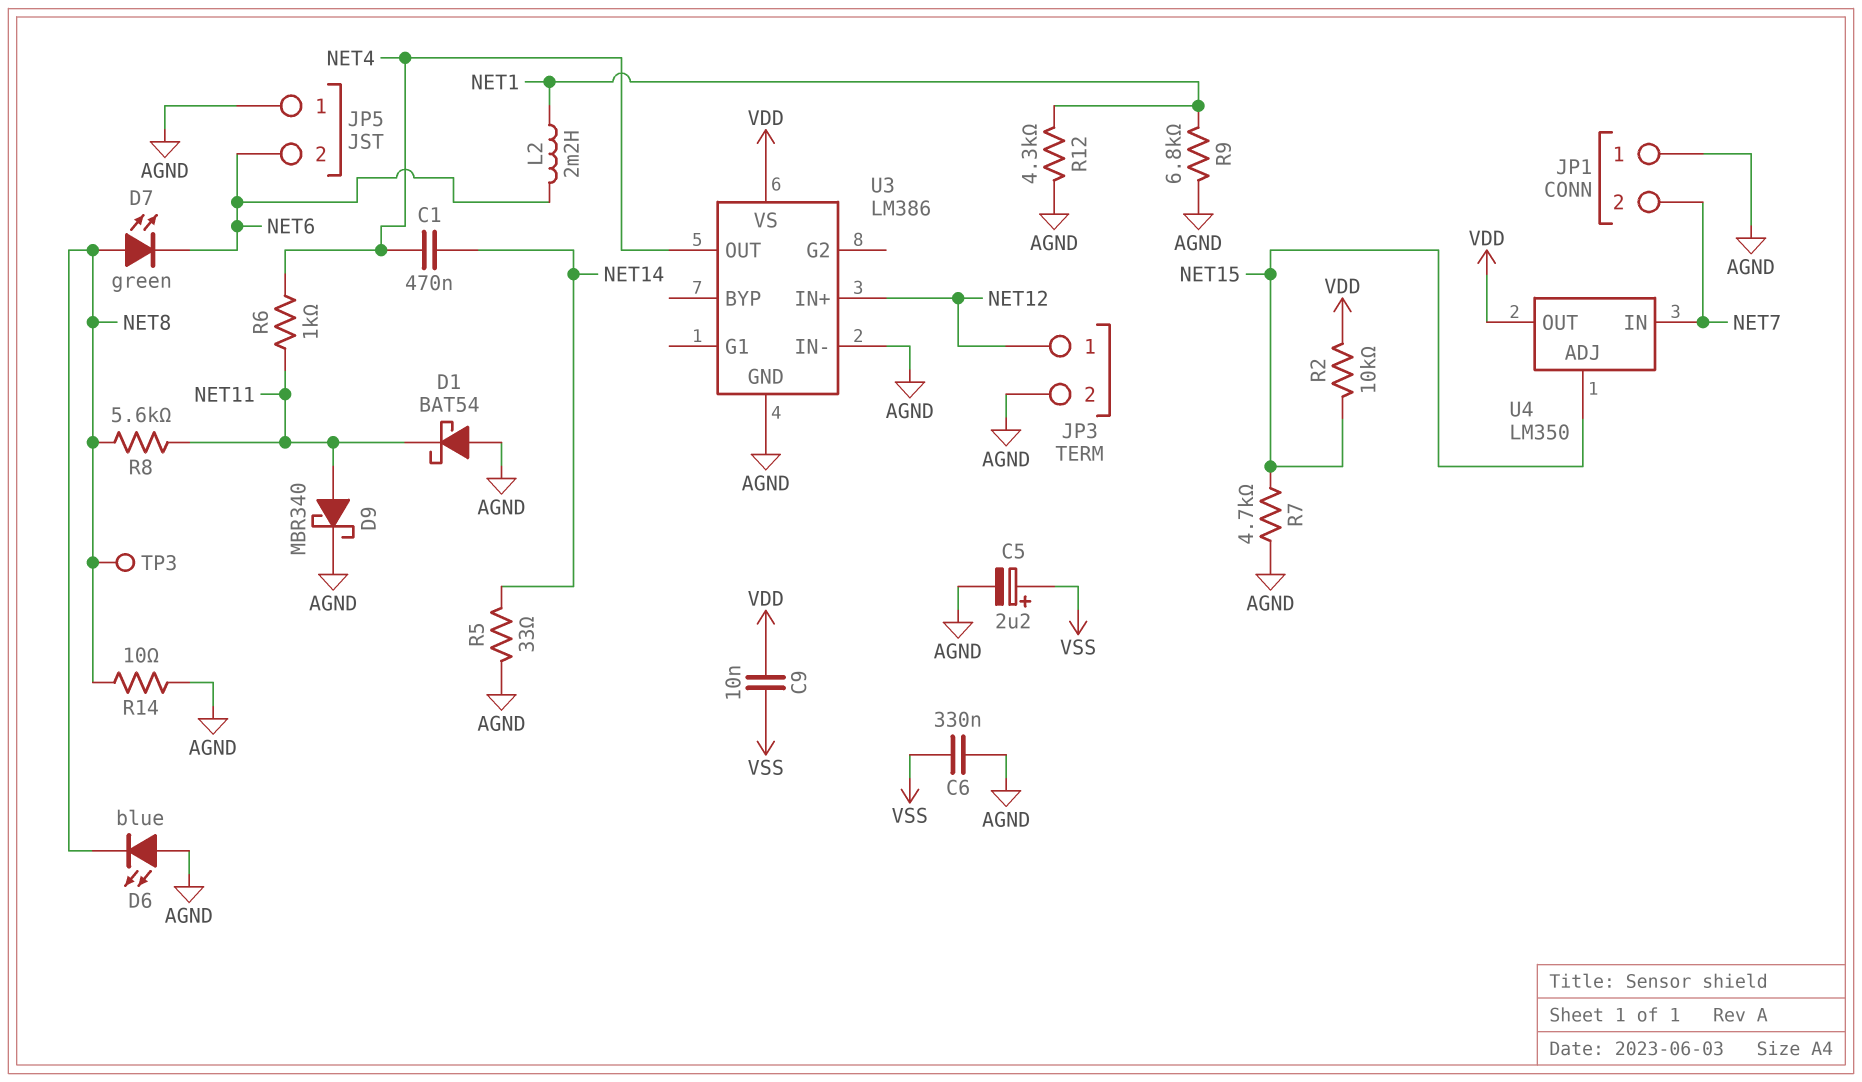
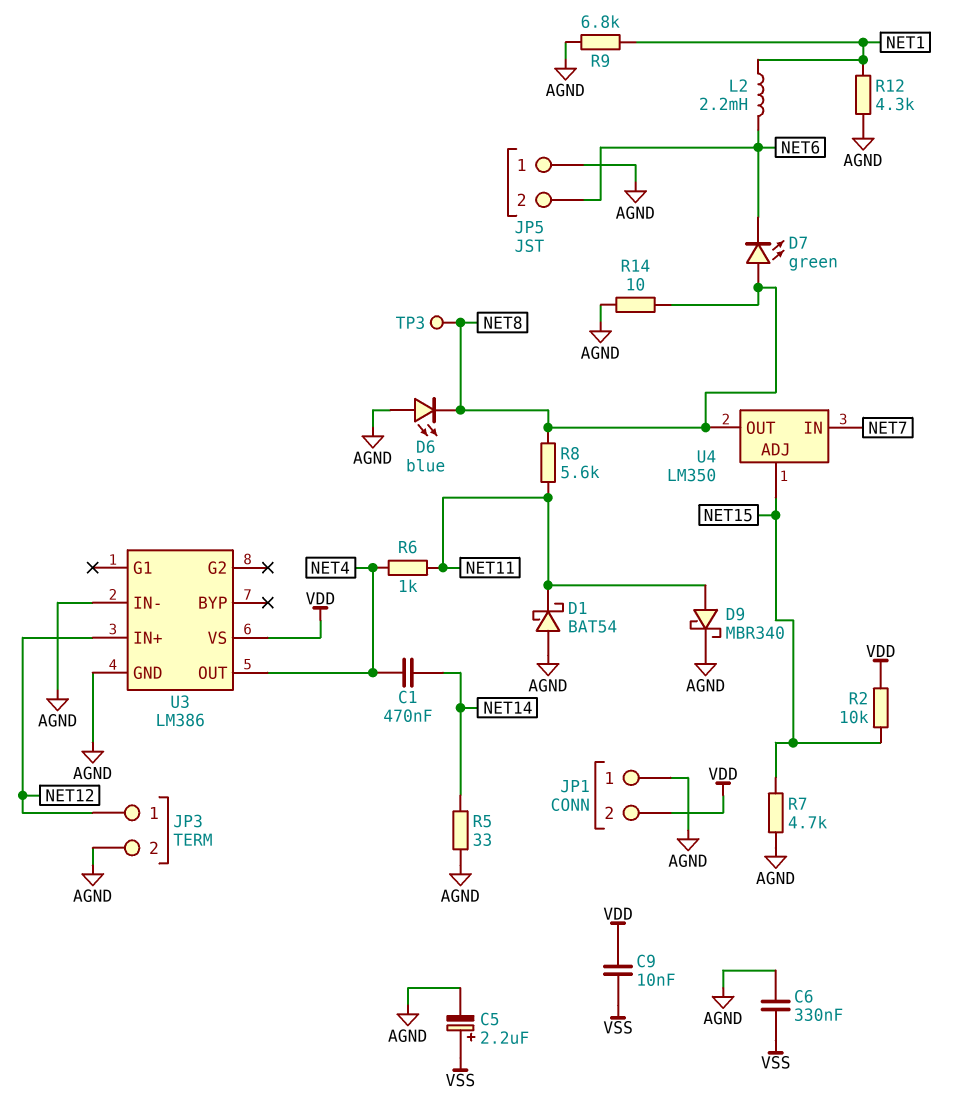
JP1 pin 2: NET7 -> VDD
U4 pin OUT: VDD -> NET8

